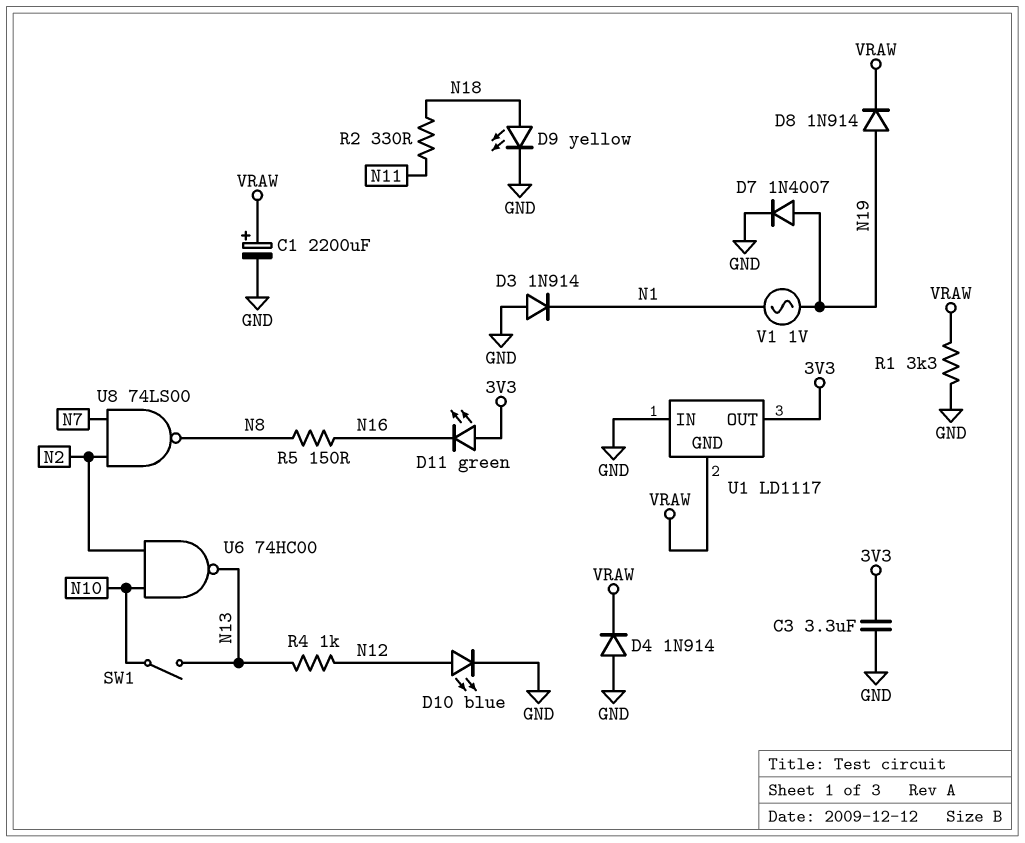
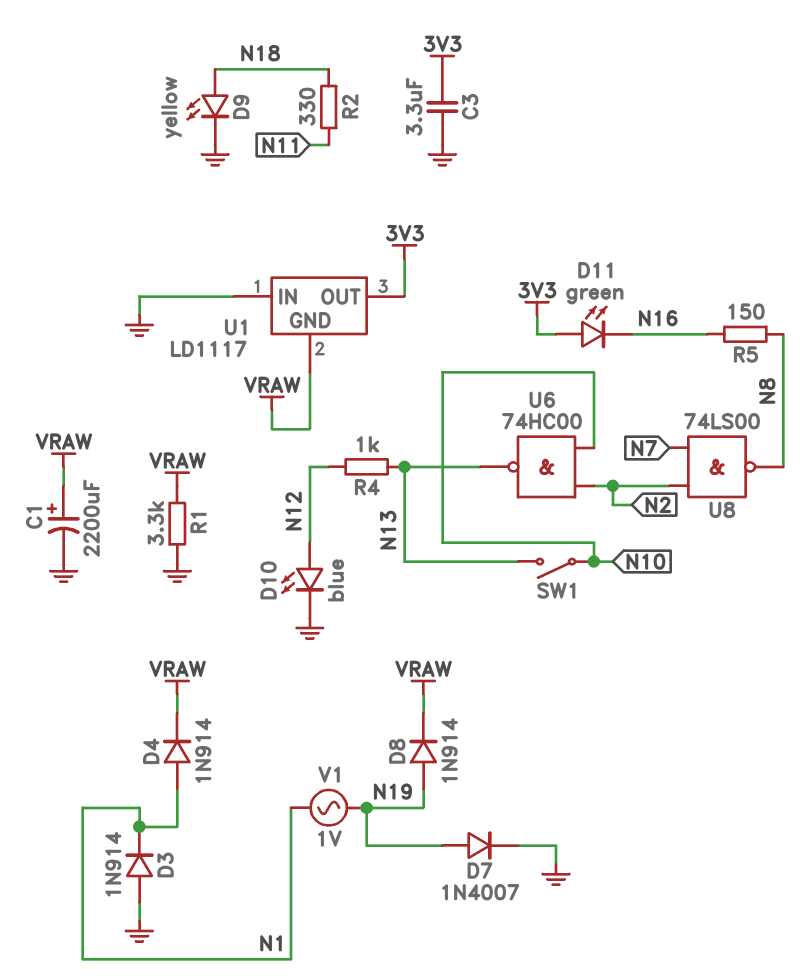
D4: diode 1N914 (A GND, K VRAW) -> diode 1N914 (A N1, K VRAW)

